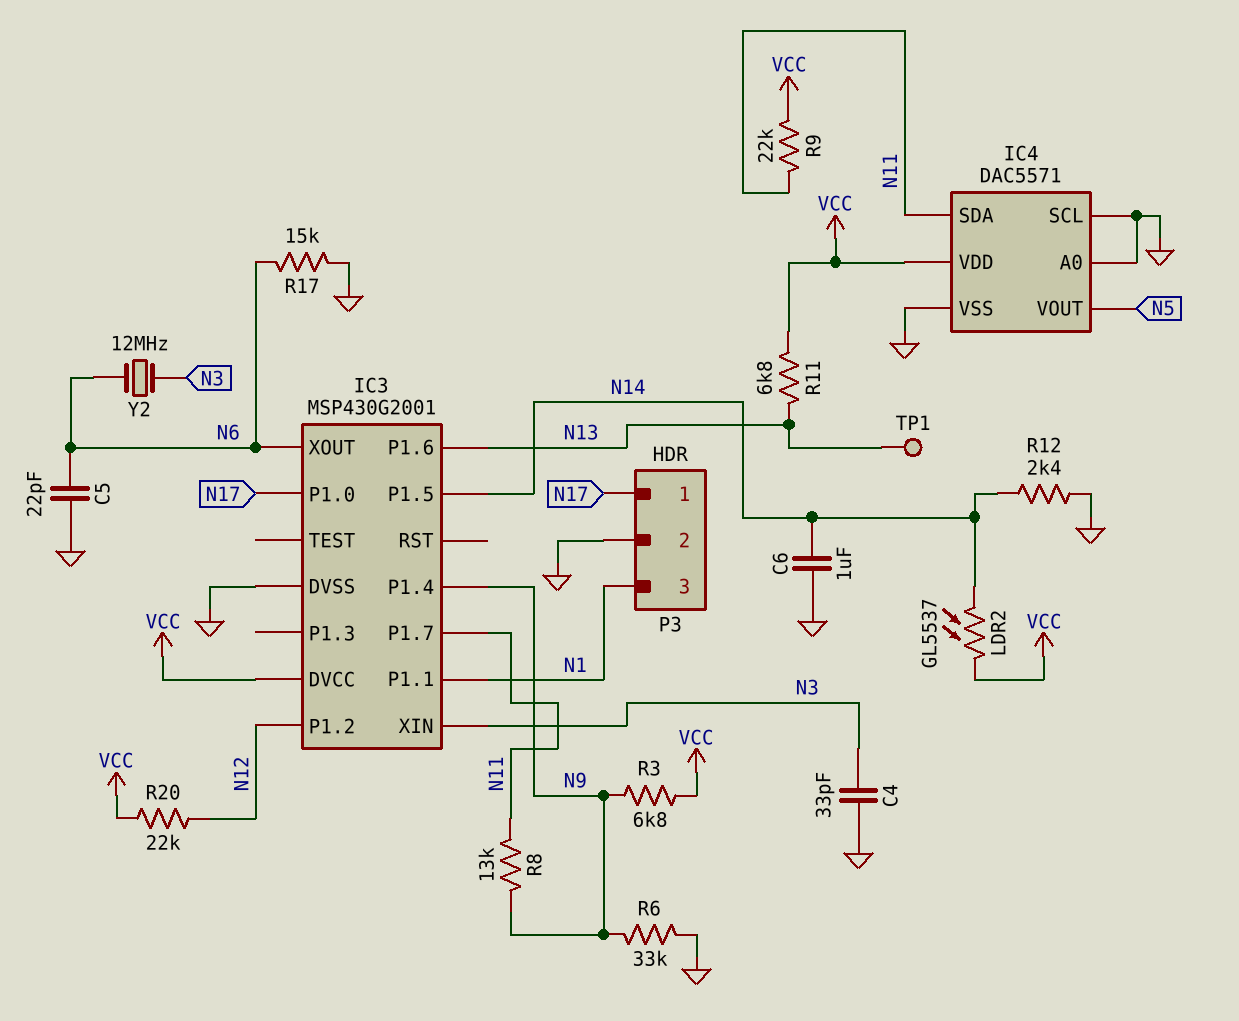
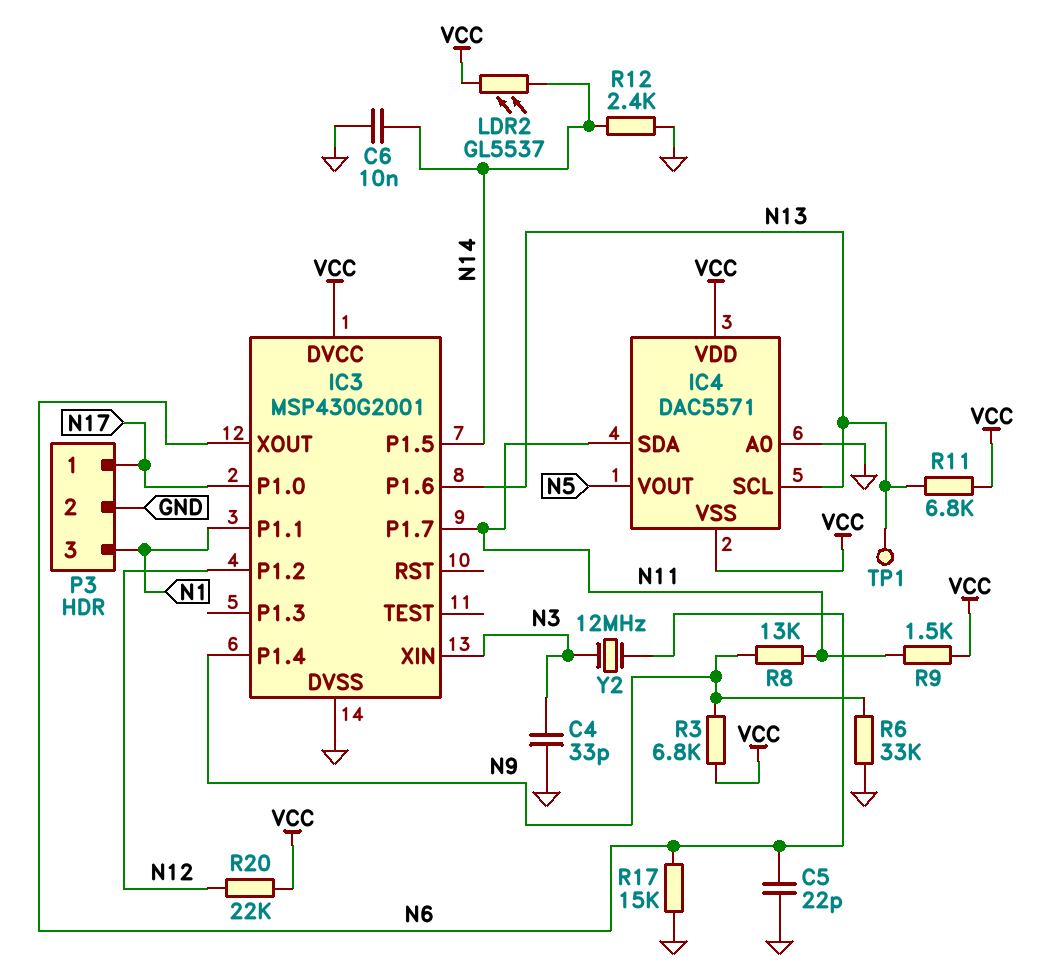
C6: 1uF (GND, N14) -> 10nF (GND, N14)
IC4 pin SCL: GND -> N13
IC4 pin VSS: GND -> VCC
R9: 22k (N11, VCC) -> 1.5k (N11, VCC)

